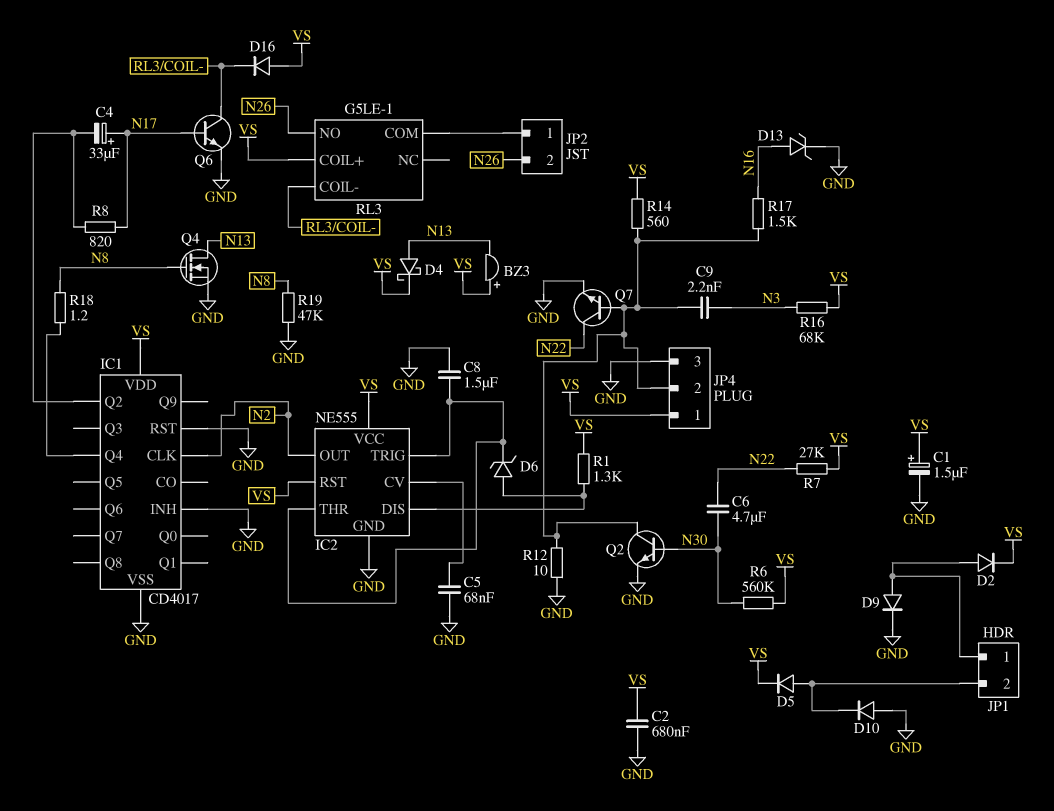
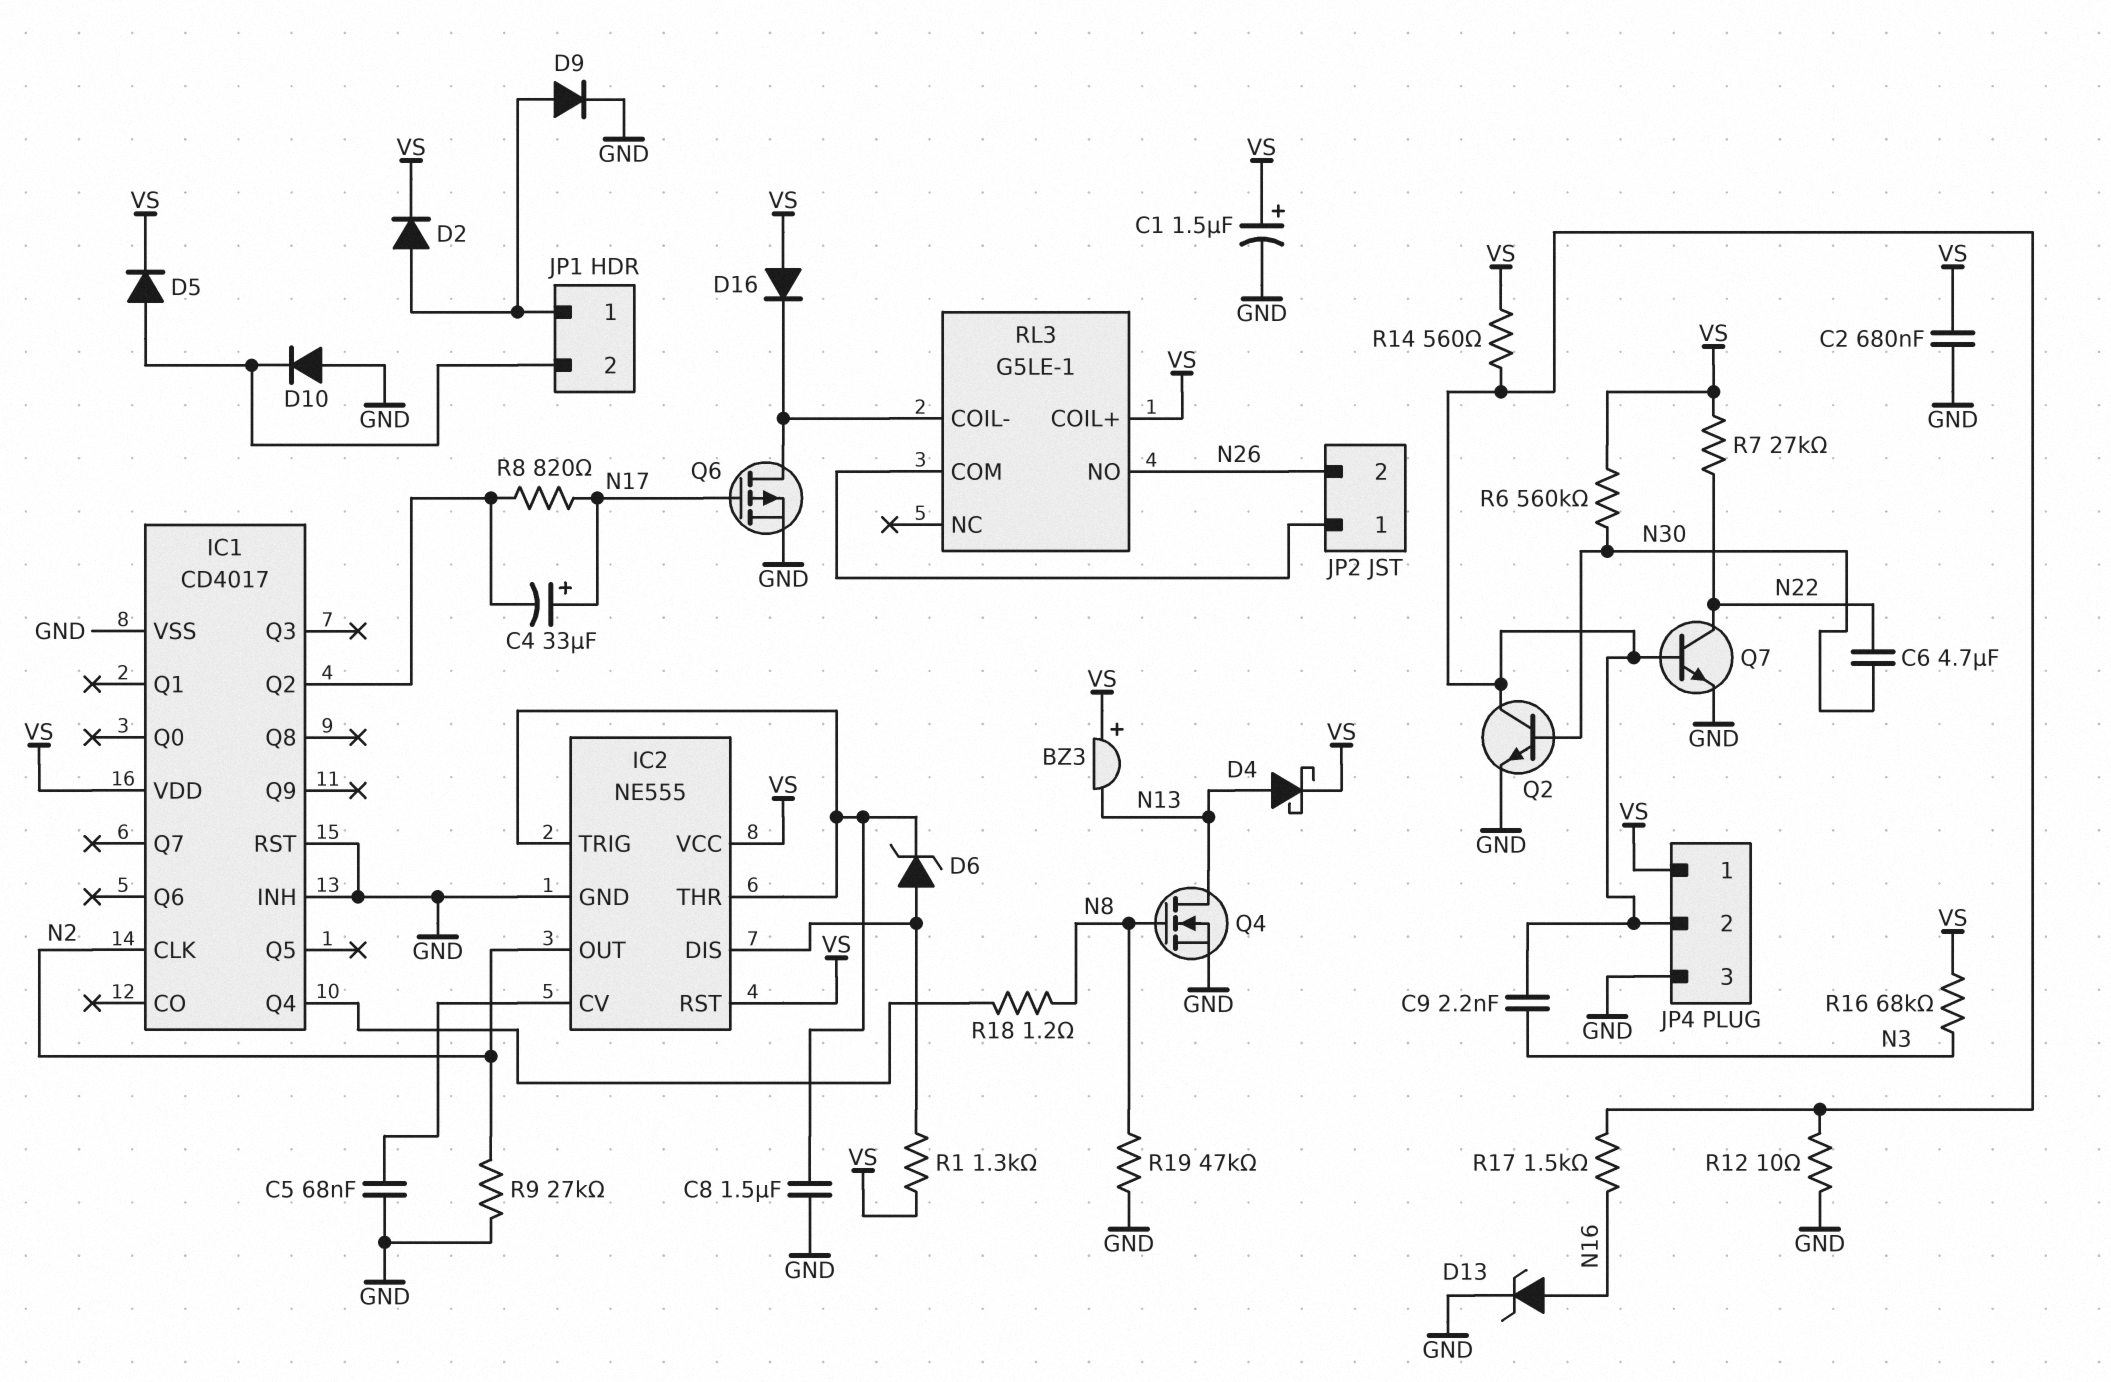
Q6: NPN (B N17, C RL3/COIL-, E GND) -> PMOS (G N17, D RL3/COIL-, S GND)
R9: none -> 27k (GND, N2)

